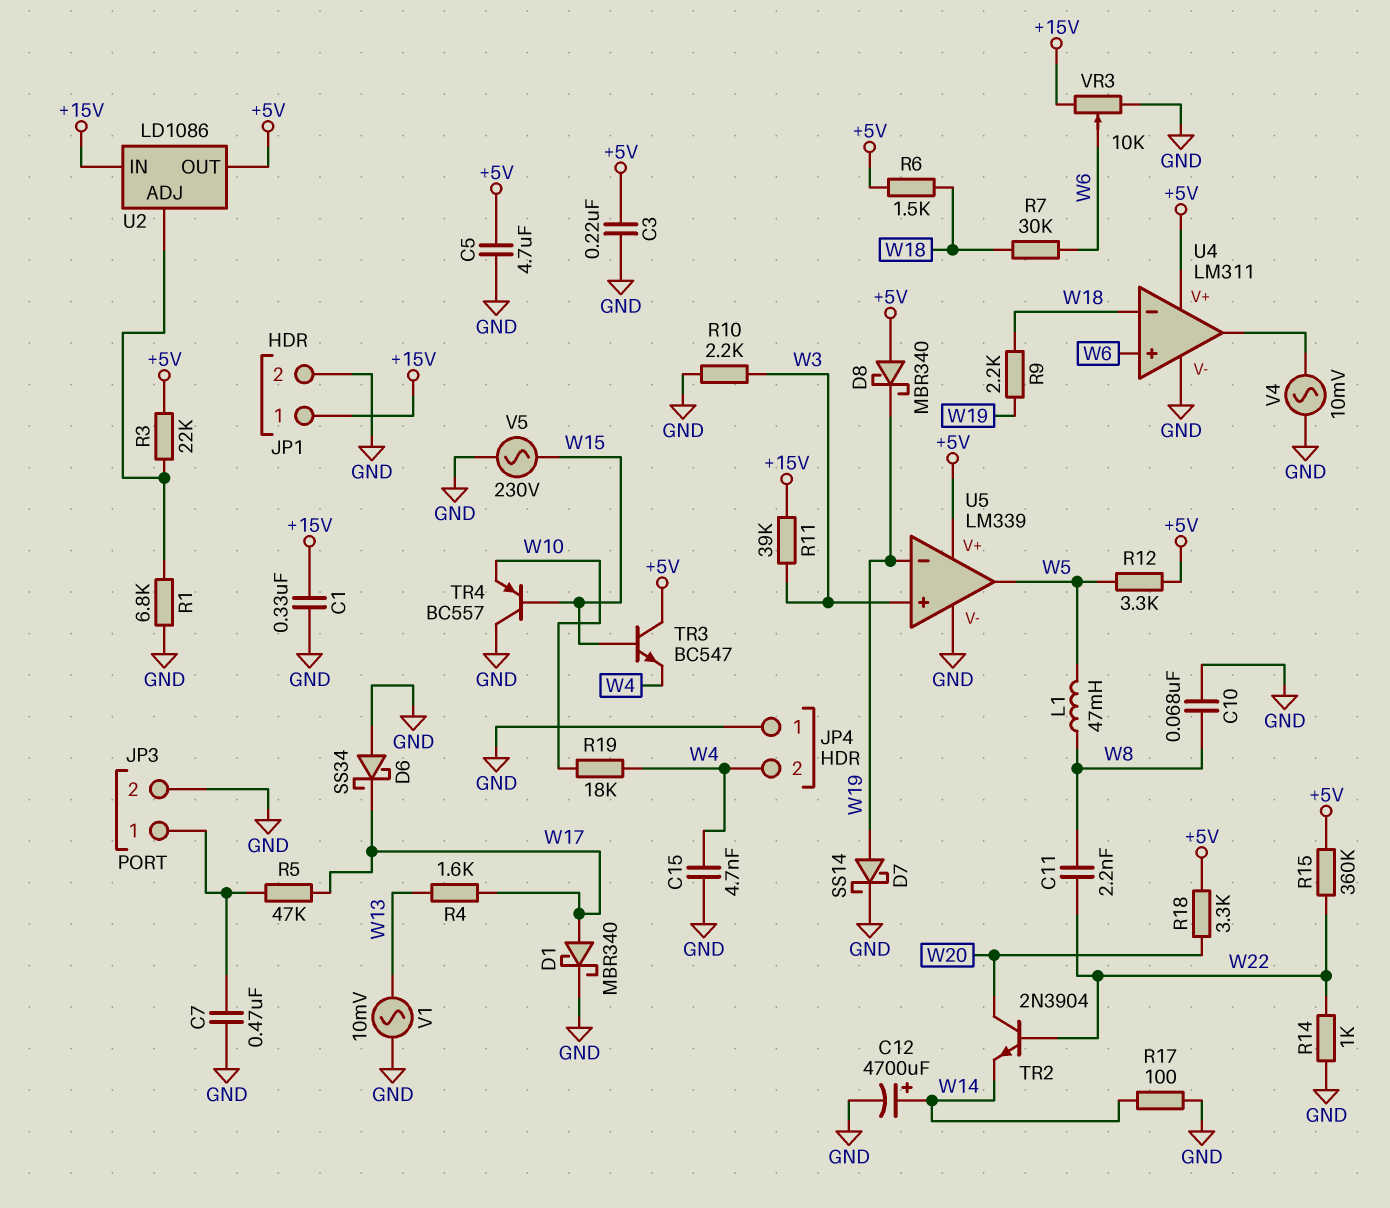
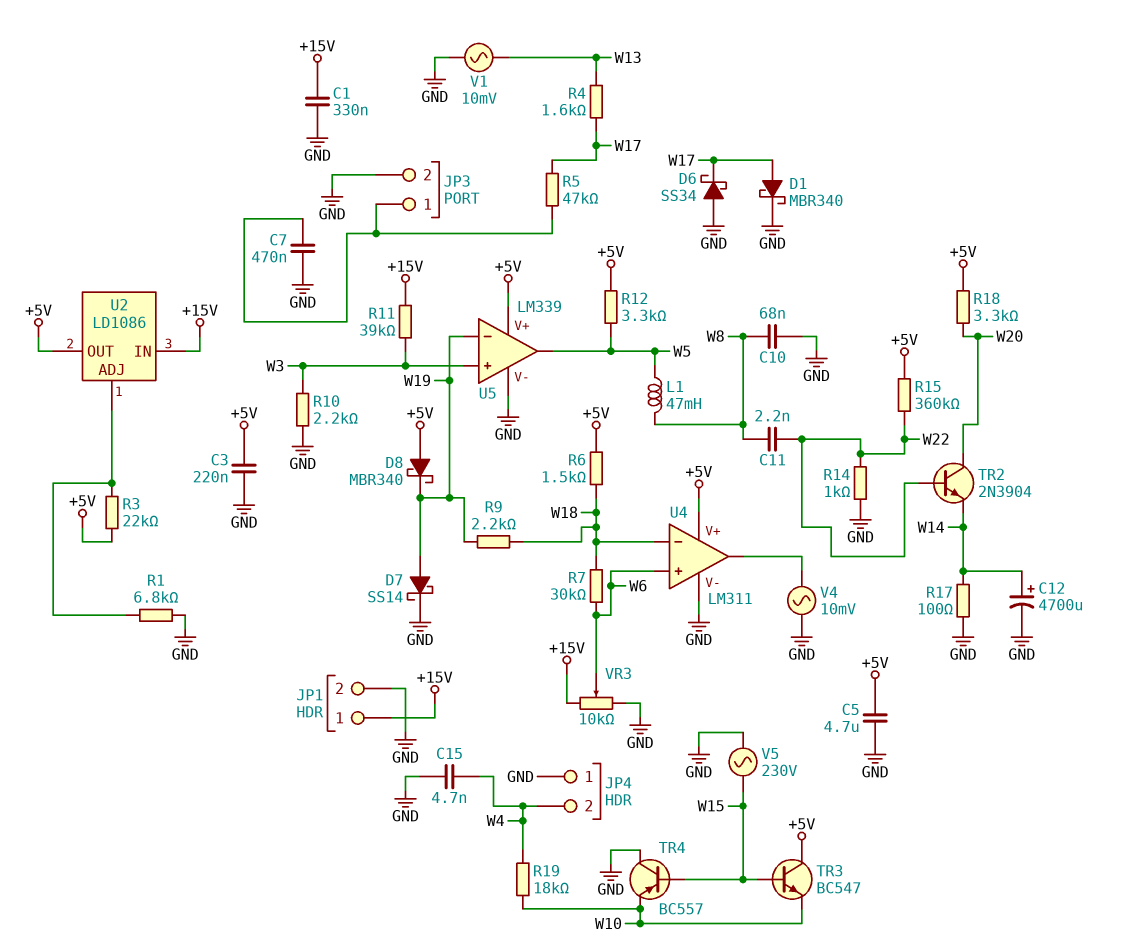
TR3: NPN BC547 (B W15, C +5V, E W4) -> NPN BC547 (B W15, C +5V, E W10)

